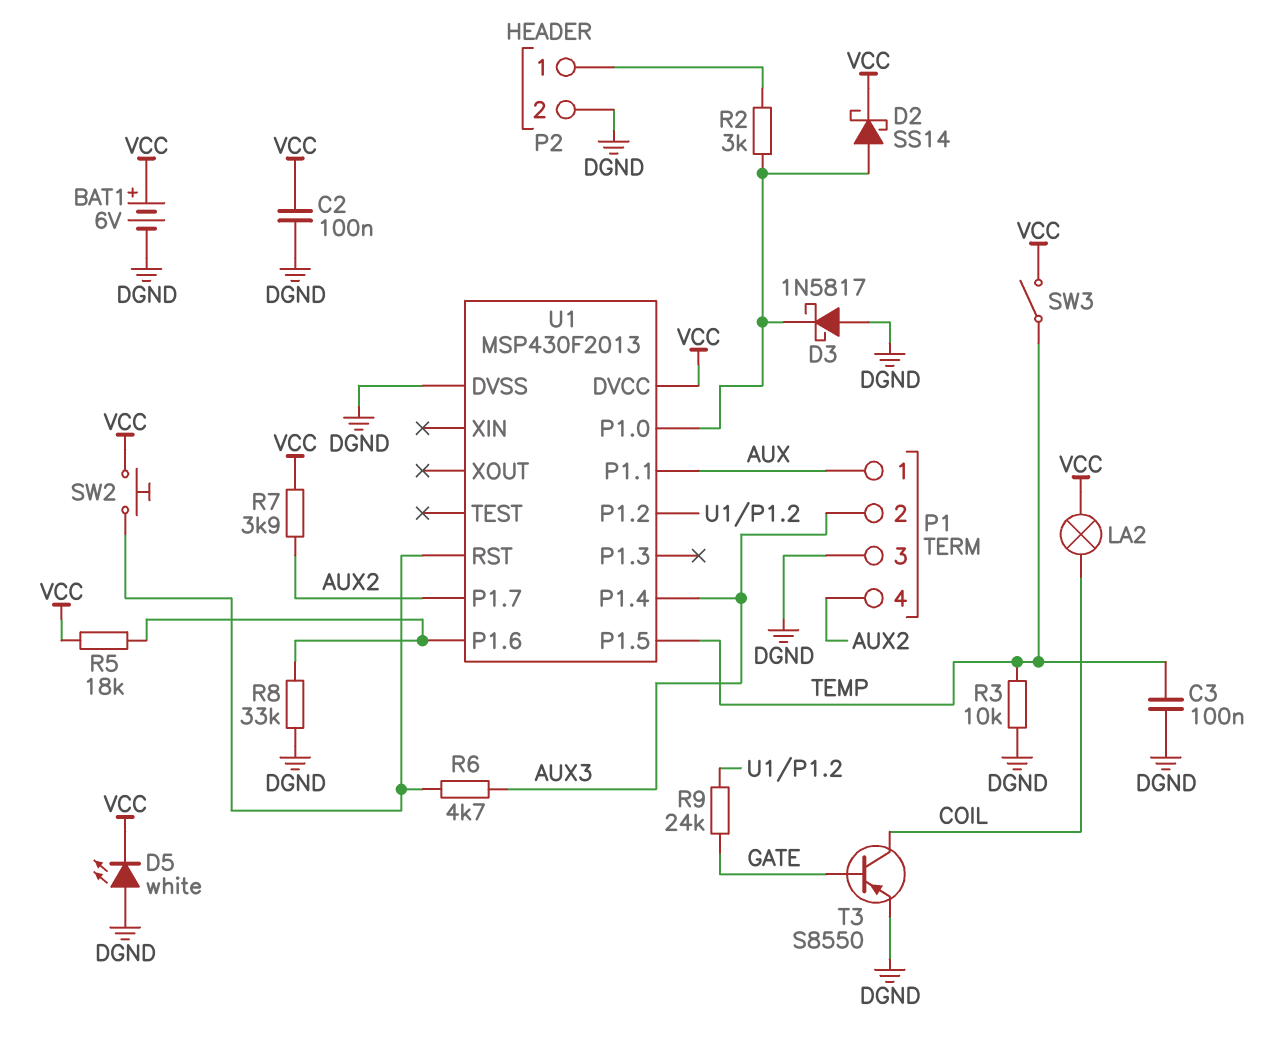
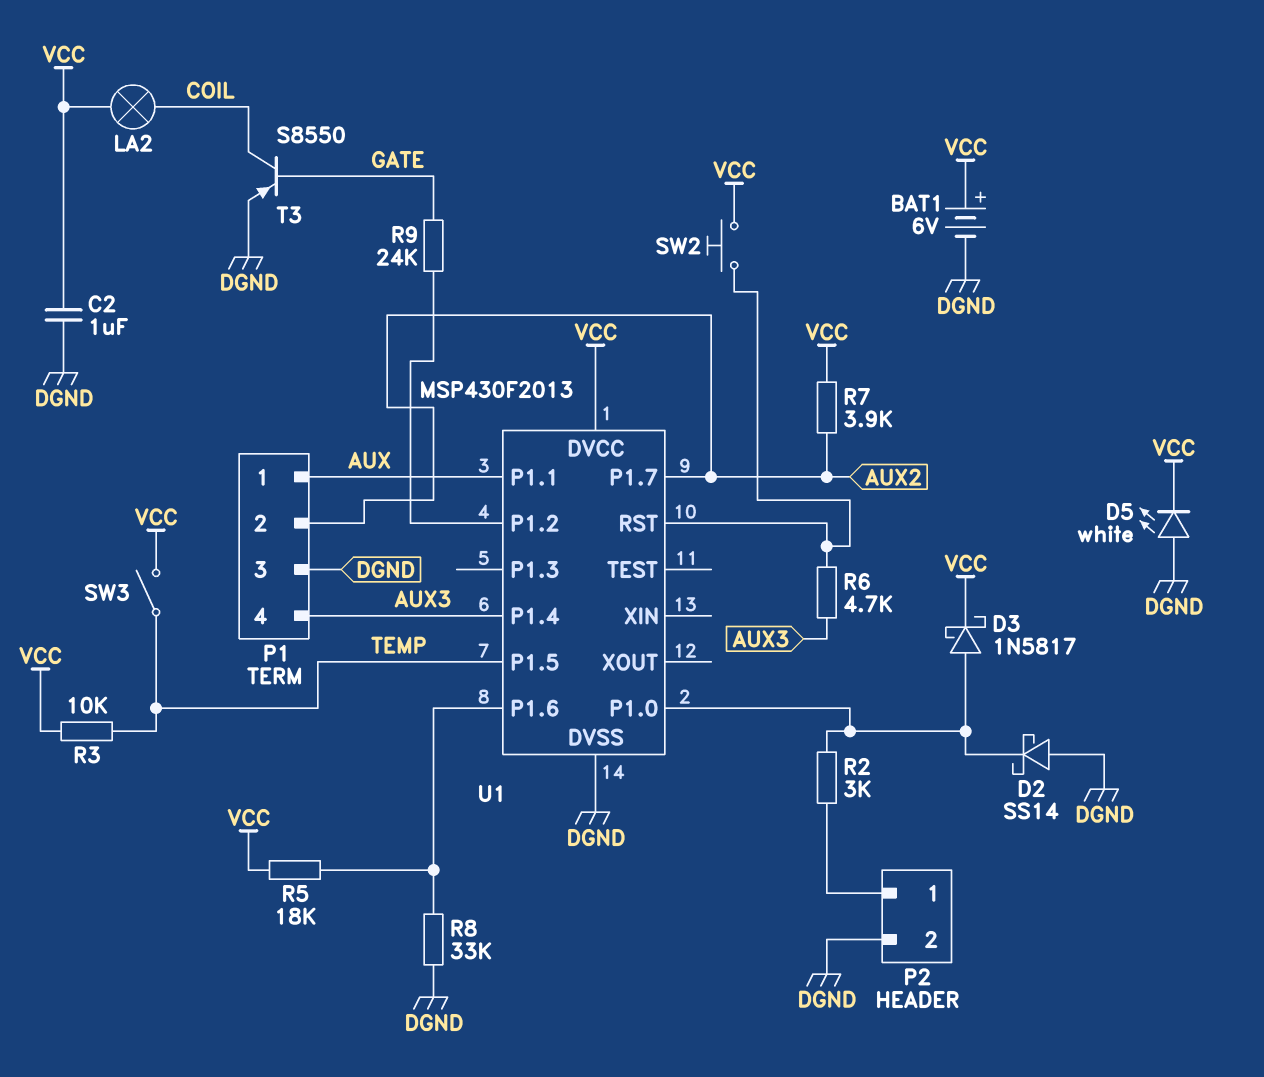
C2: 100nF (DGND, VCC) -> 1uF (DGND, VCC)
C3: 100nF (DGND, TEMP) -> none
D2: schottky SS14 (A U1/P1.0, K VCC) -> schottky SS14 (A DGND, K U1/P1.0)
D3: schottky 1N5817 (A DGND, K U1/P1.0) -> schottky 1N5817 (A U1/P1.0, K VCC)
P1 pin 2: AUX3 -> AUX2
P1 pin 4: AUX2 -> AUX3
R3: 10k (DGND, TEMP) -> 10k (TEMP, VCC)

